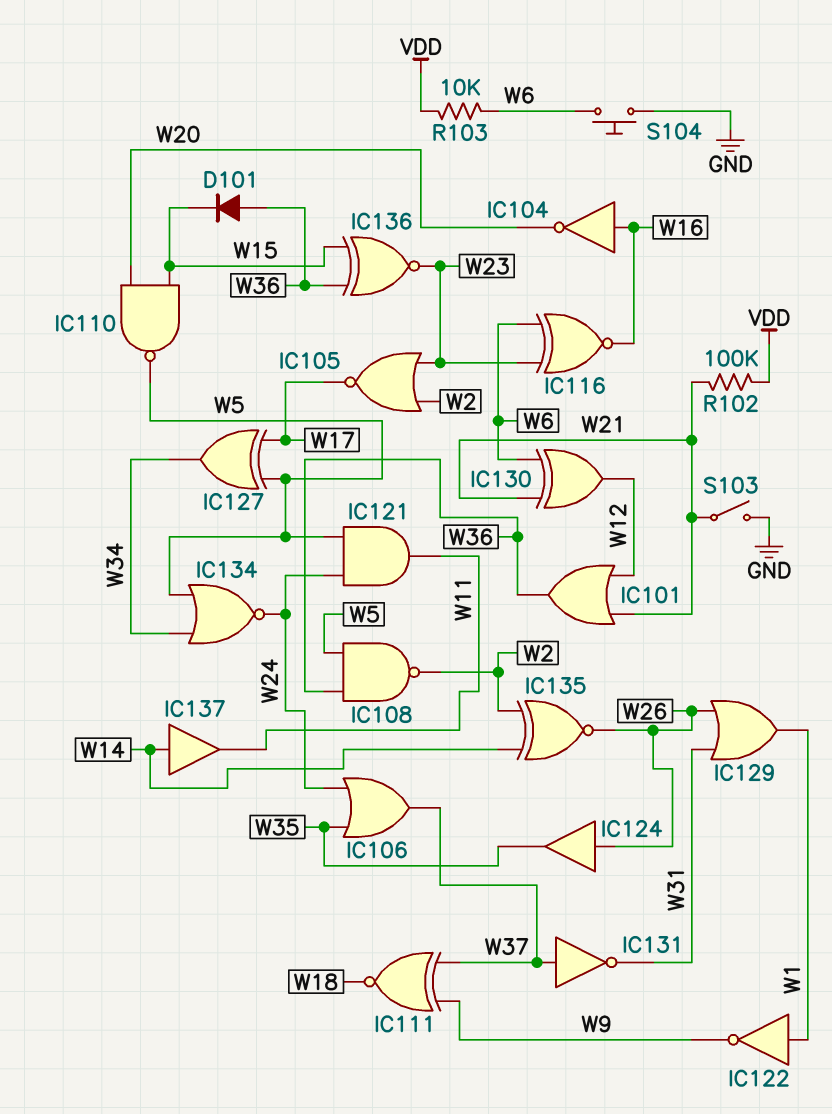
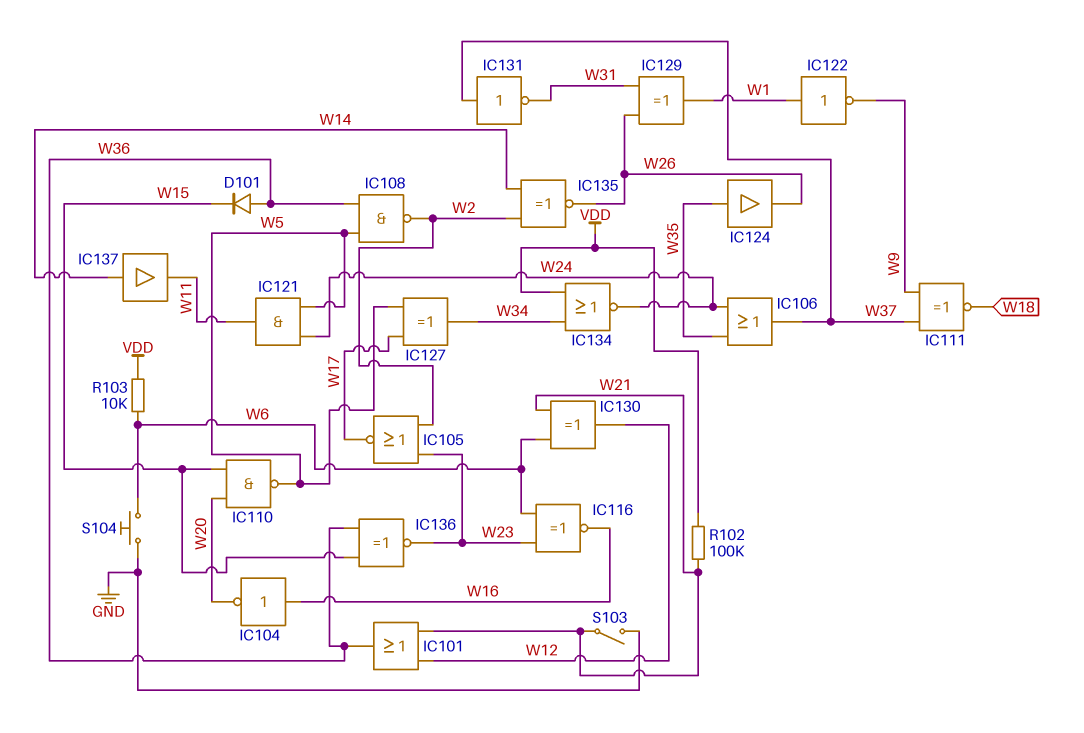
IC124: buffer (in W26, out W35) -> buffer (in W35, out W26)
IC129: OR (in W26, in W31, out W1) -> XOR (in W26, in W31, out W1)
IC134: NOR (in W5, in W34, out W24) -> NOR (in VDD, in W34, out W24)

